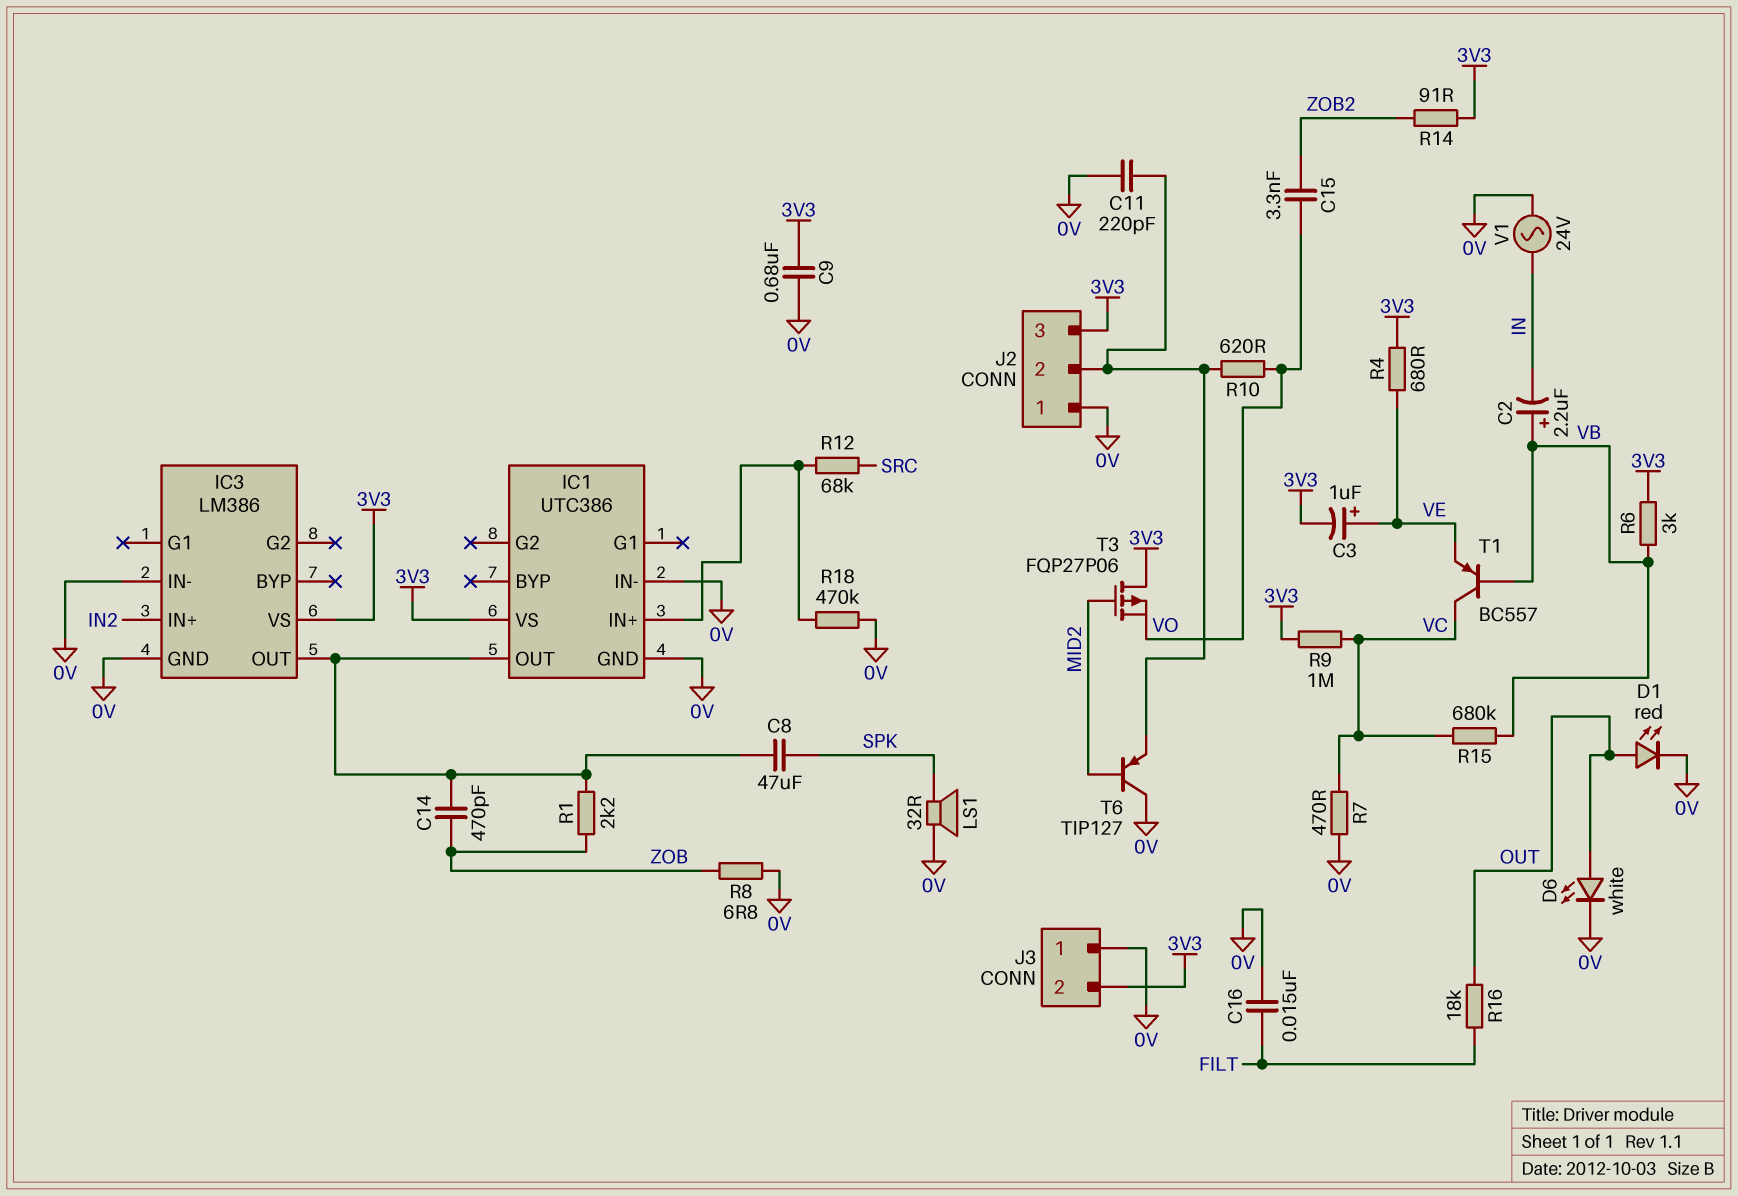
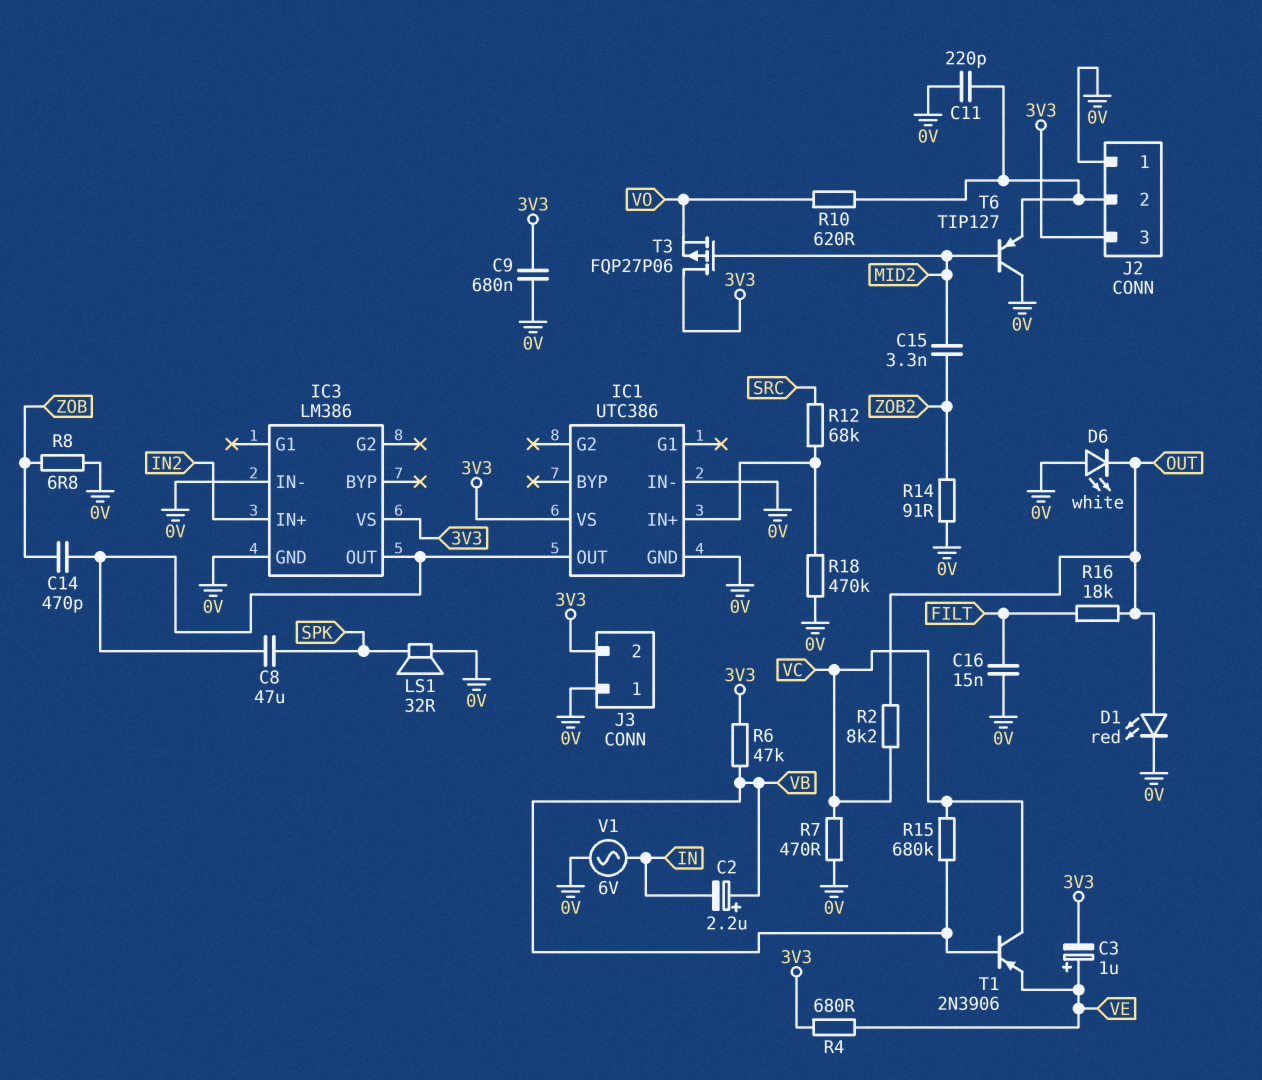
C15: 3.3nF (VO, ZOB2) -> 3.3nF (MID2, ZOB2)
D6: LED white (A OUT, K 0V) -> LED white (A 0V, K OUT)
R1: 2.2k (IC1/OUT, ZOB) -> none
R2: none -> 8.2k (OUT, VC)
R6: 3k (3V3, VB) -> 47k (3V3, VB)
R9: 1M (3V3, VC) -> none
R14: 91 (3V3, ZOB2) -> 91 (0V, ZOB2)
T1: PNP BC557 (B VB, C VC, E VE) -> PNP 2N3906 (B VB, C VC, E VE)
V1: AC 24V (0V, IN) -> AC 6V (0V, IN)

